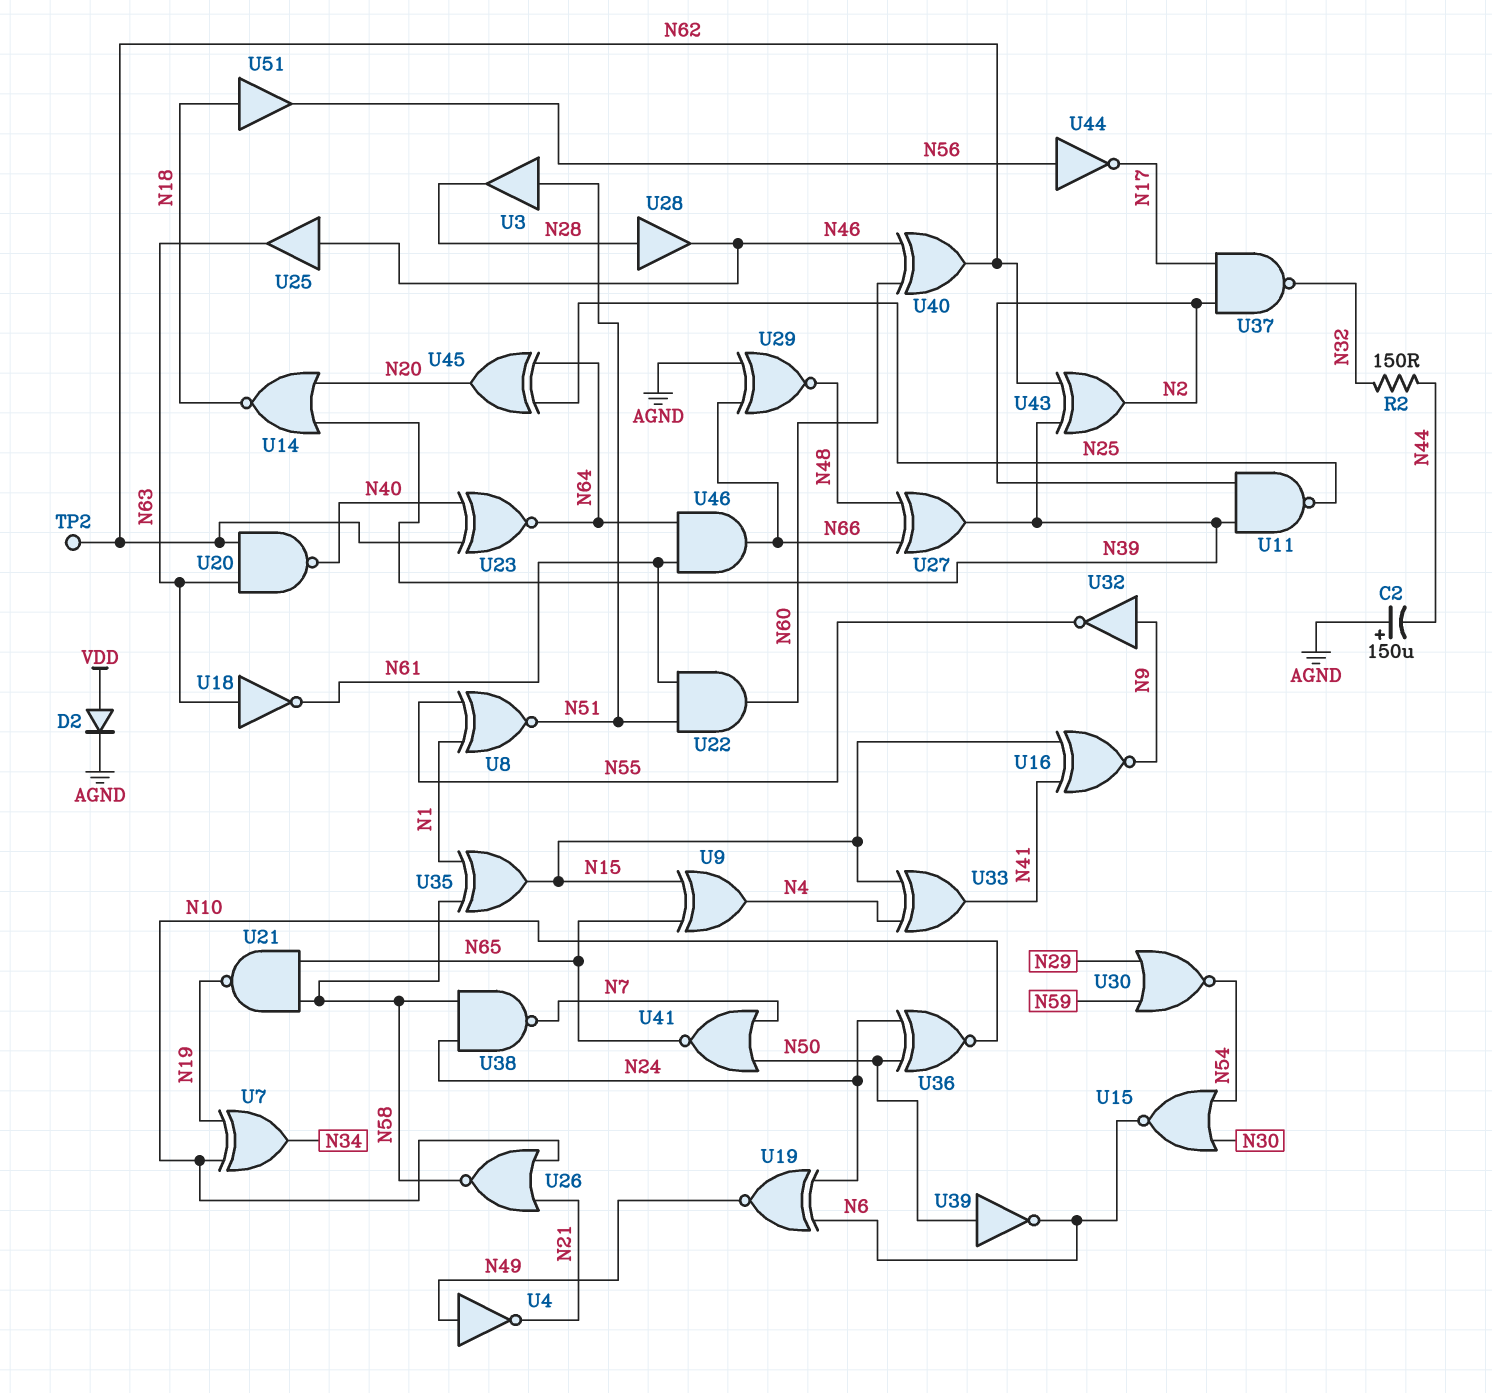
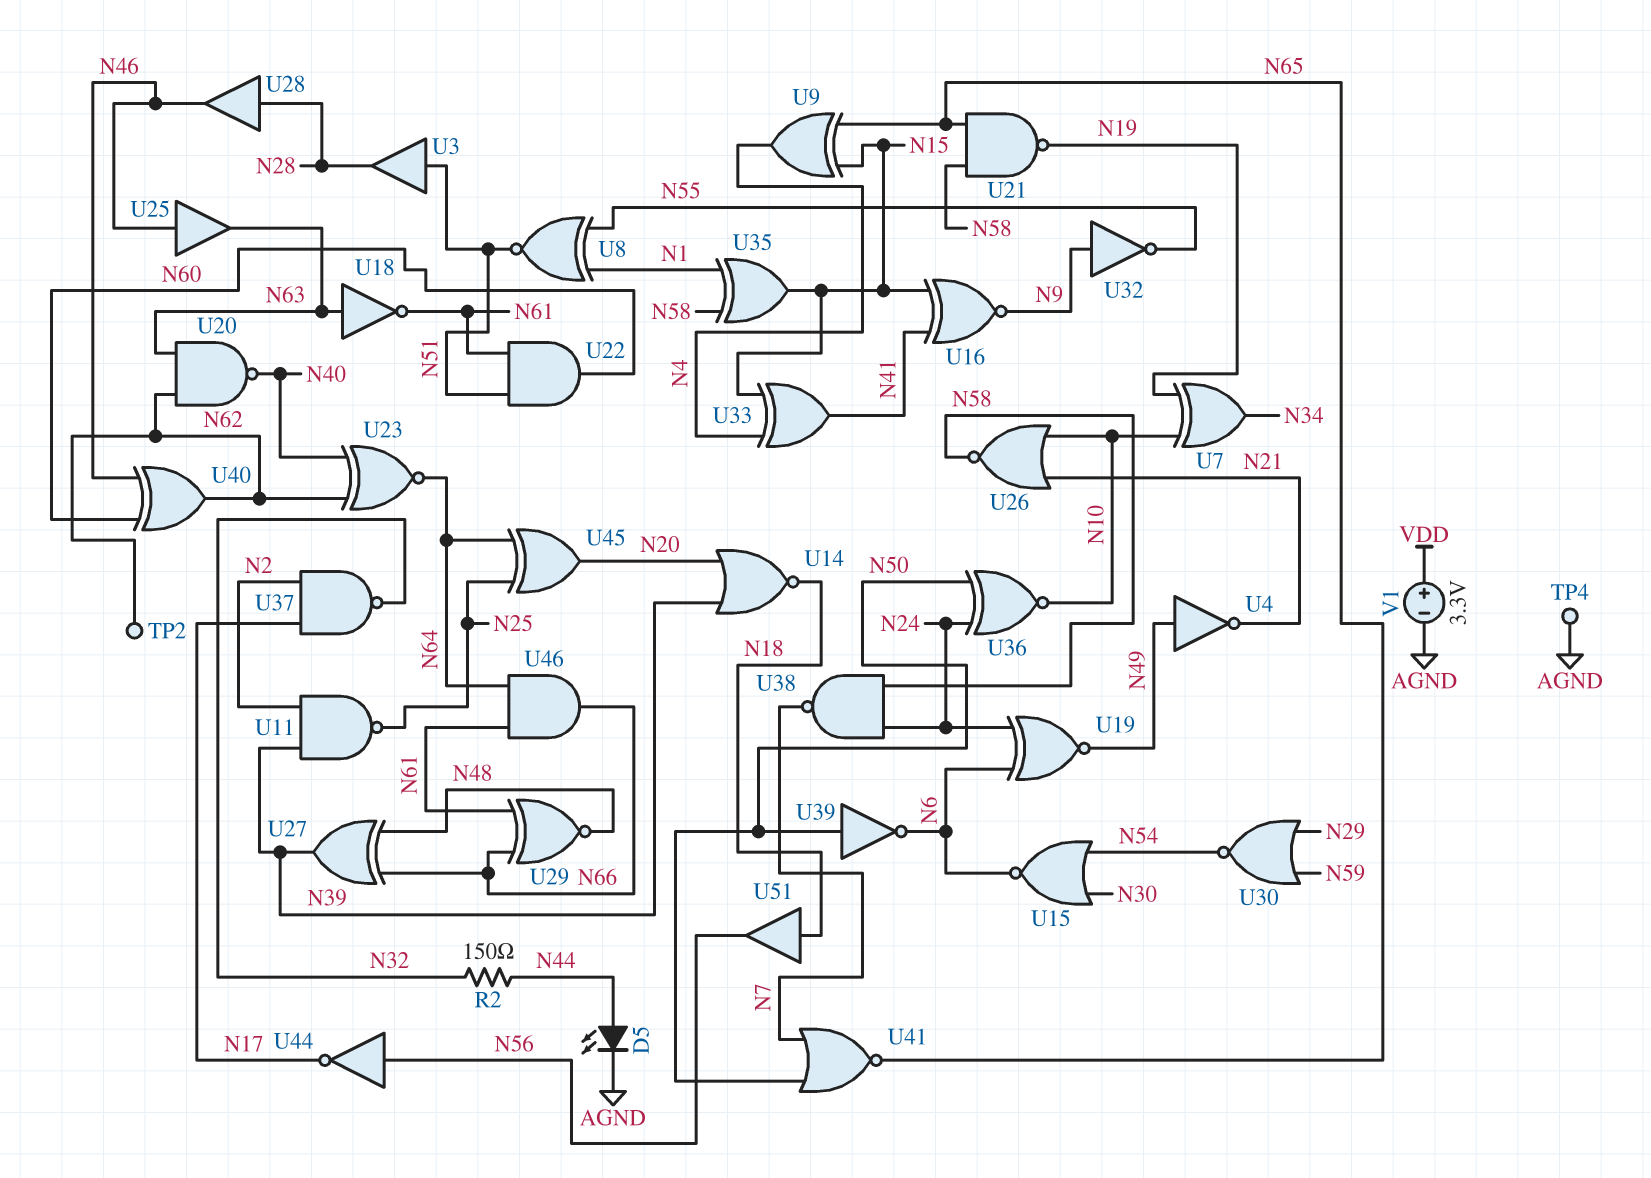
C2: 150uF (plus AGND, minus N44) -> none
D2: diode (A VDD, K AGND) -> none
D5: none -> LED (A N44, K AGND)
TP4: none -> test point (AGND)
U29: XNOR (in AGND, in N66, out N48) -> XNOR (in N61, in N66, out N48)
U43: XOR (in N39, in N62, out N2) -> none
V1: none -> 3.3V (plus VDD, minus AGND)

